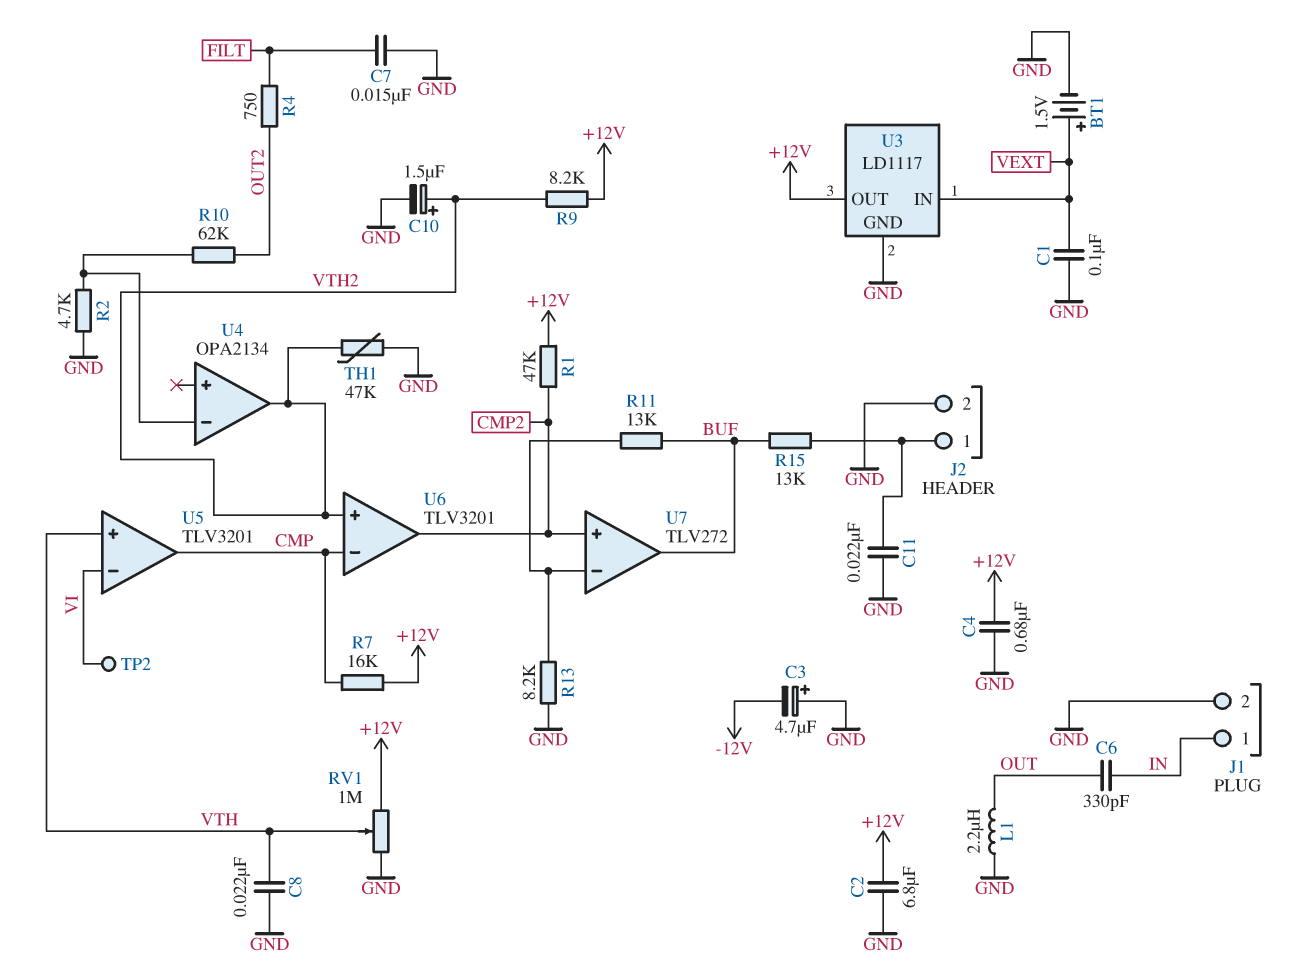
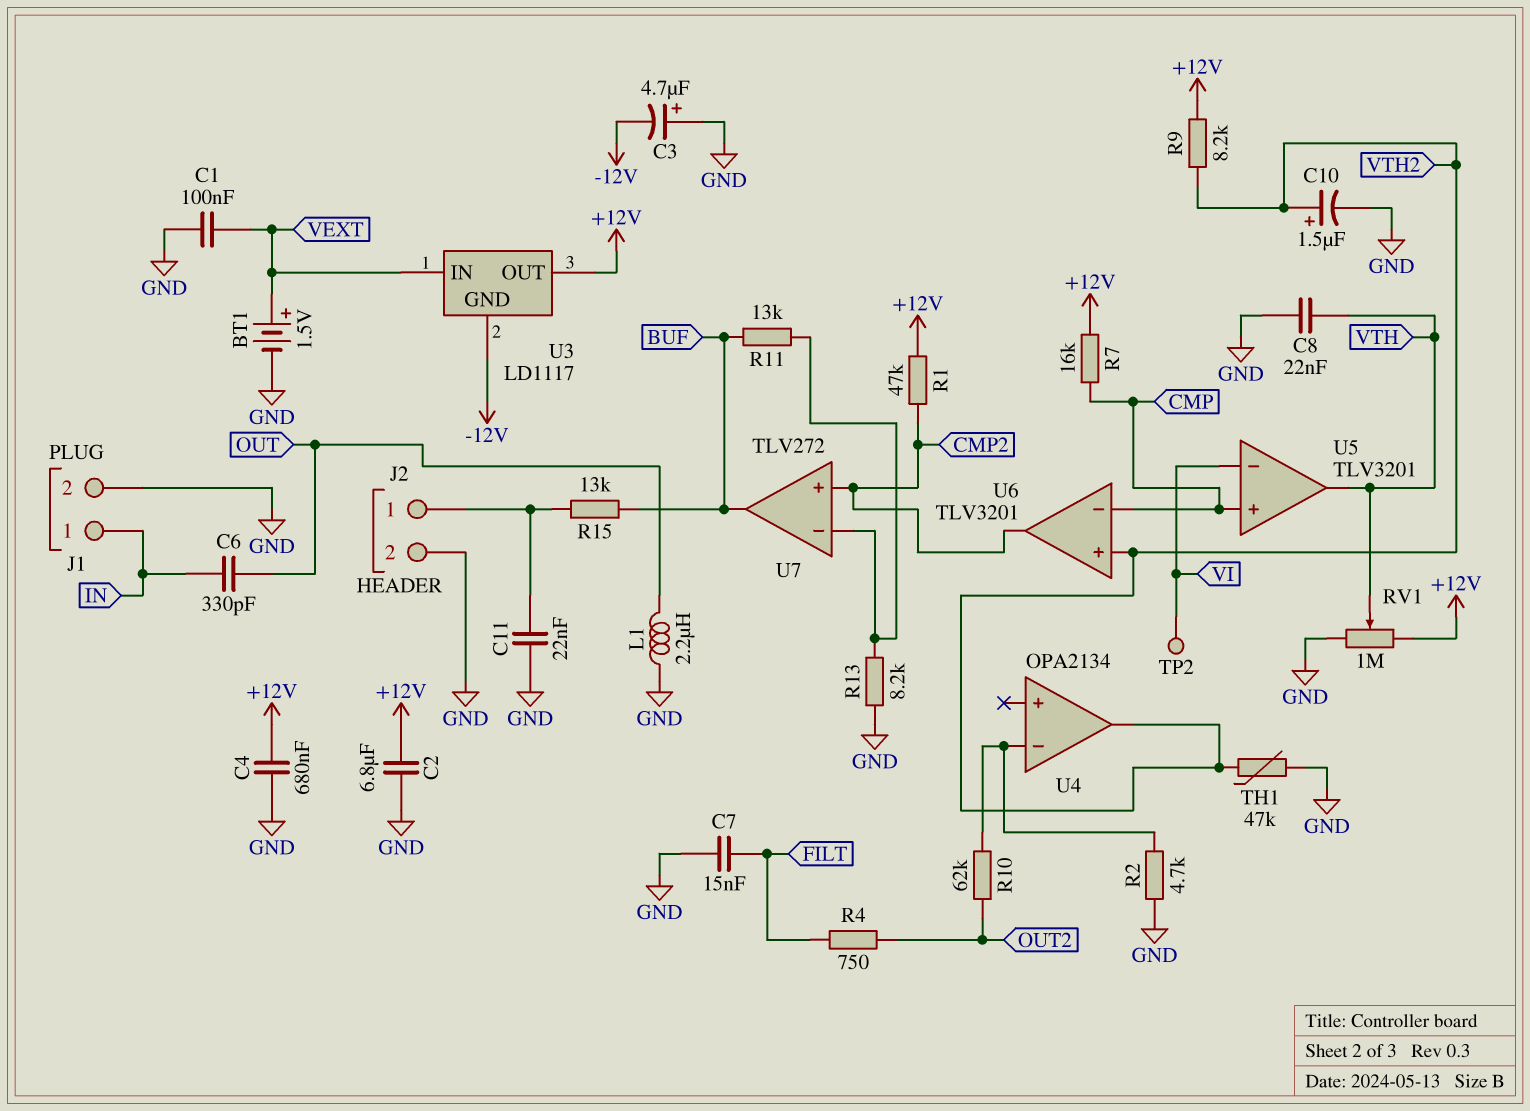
U3 pin GND: GND -> -12V
U5 pin in+: VTH -> CMP
U5 pin out: CMP -> VTH

